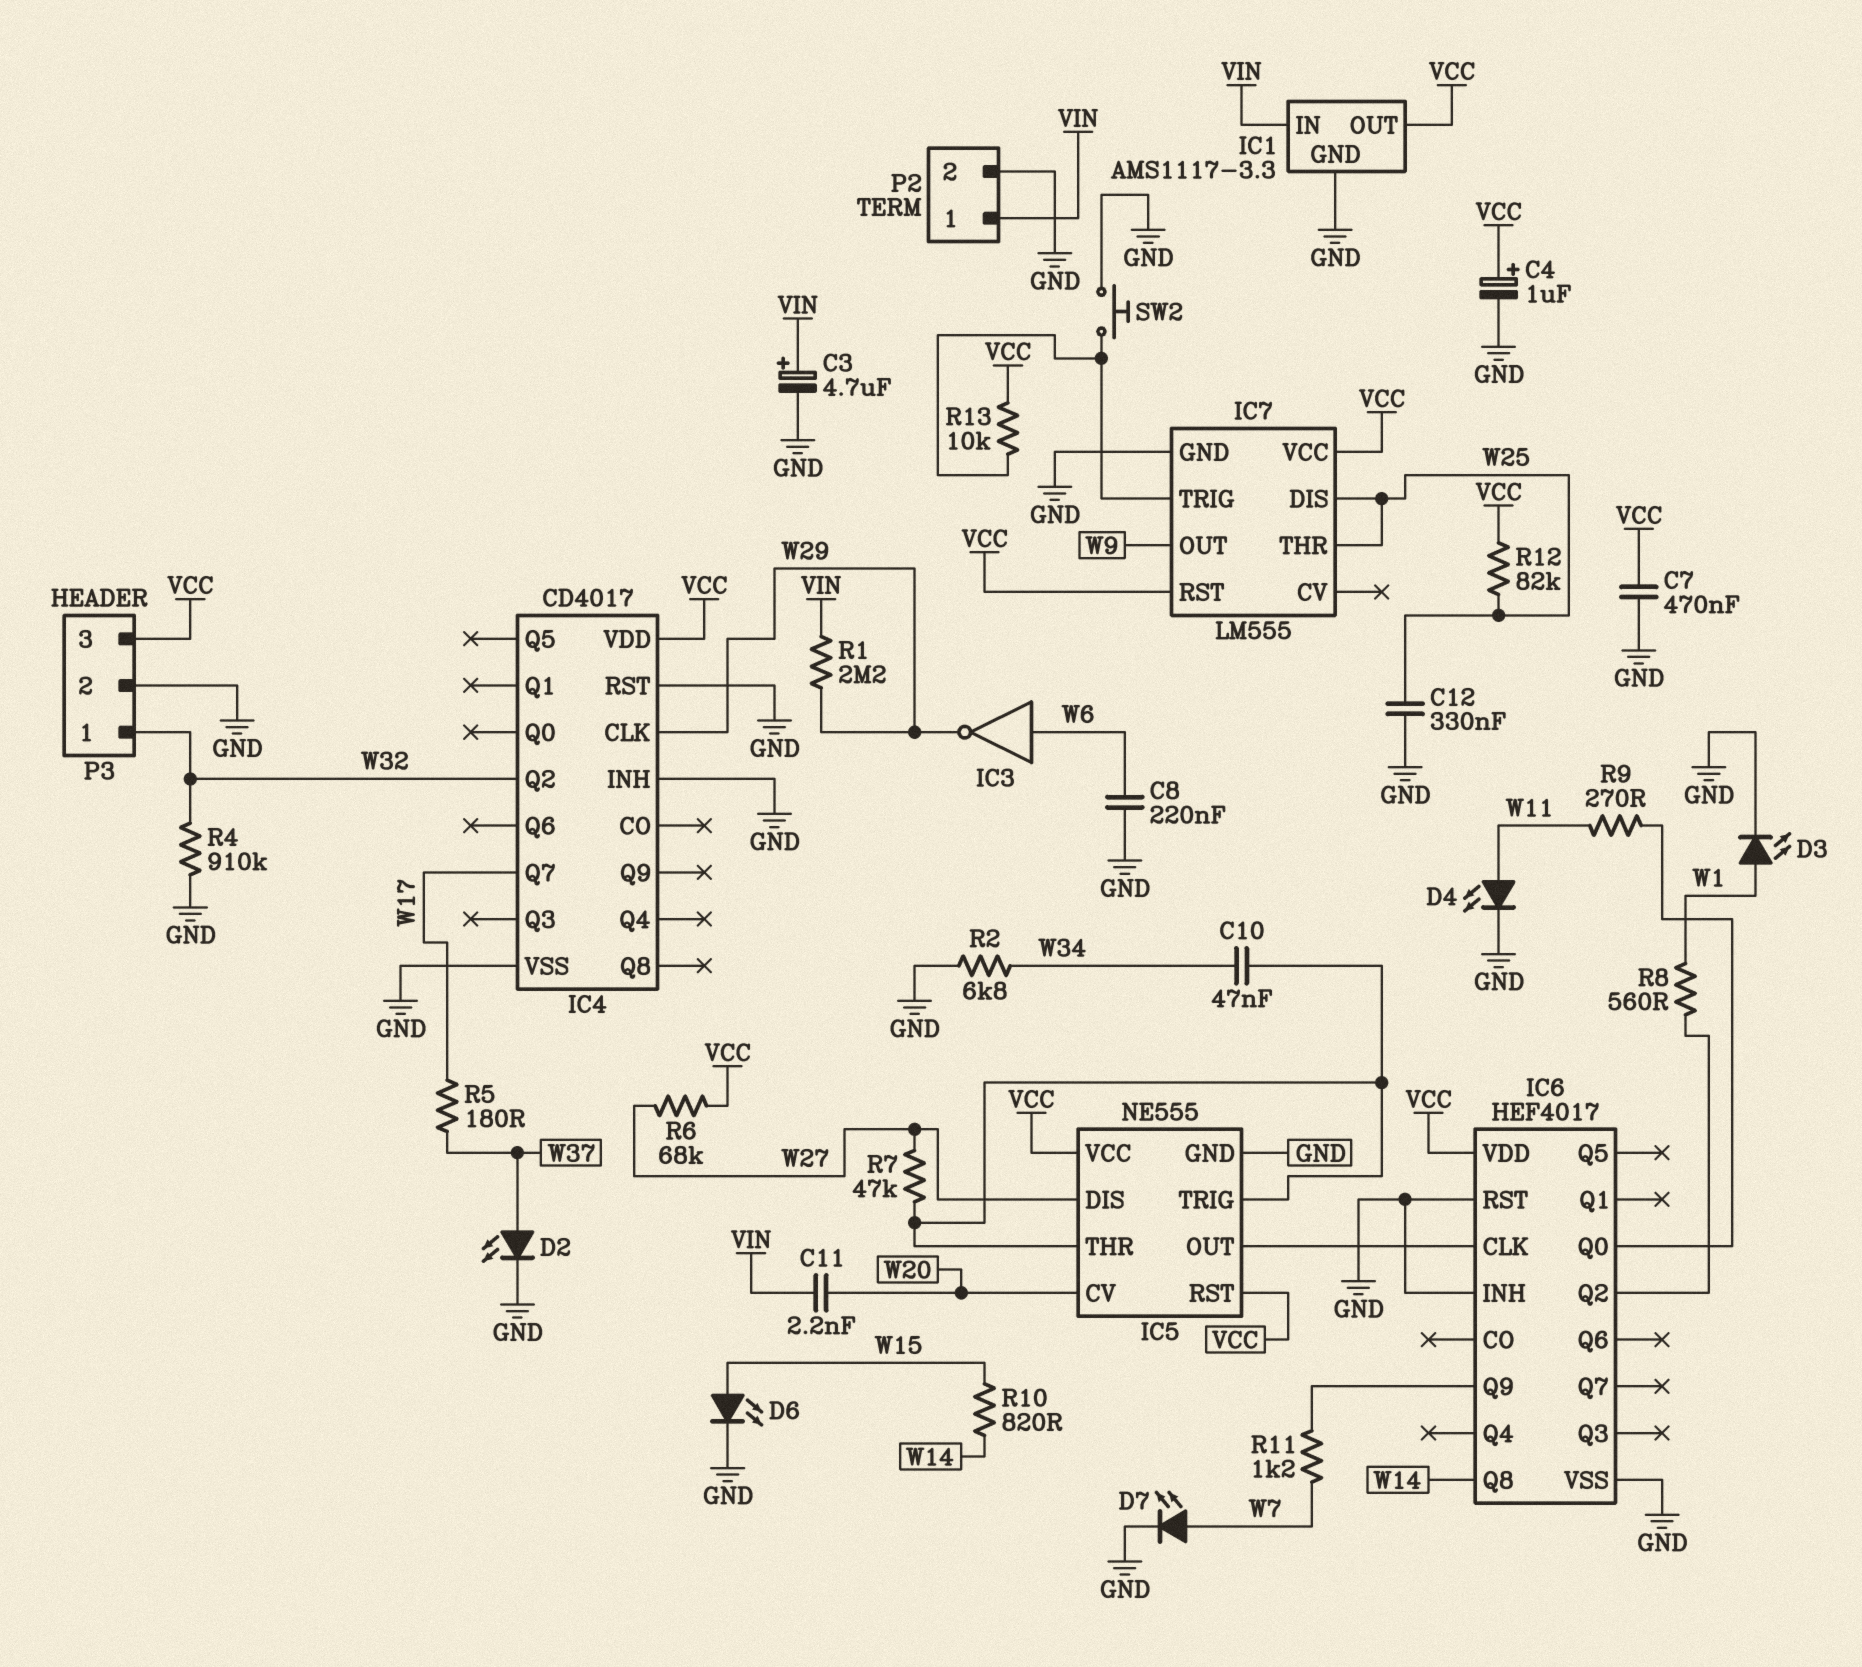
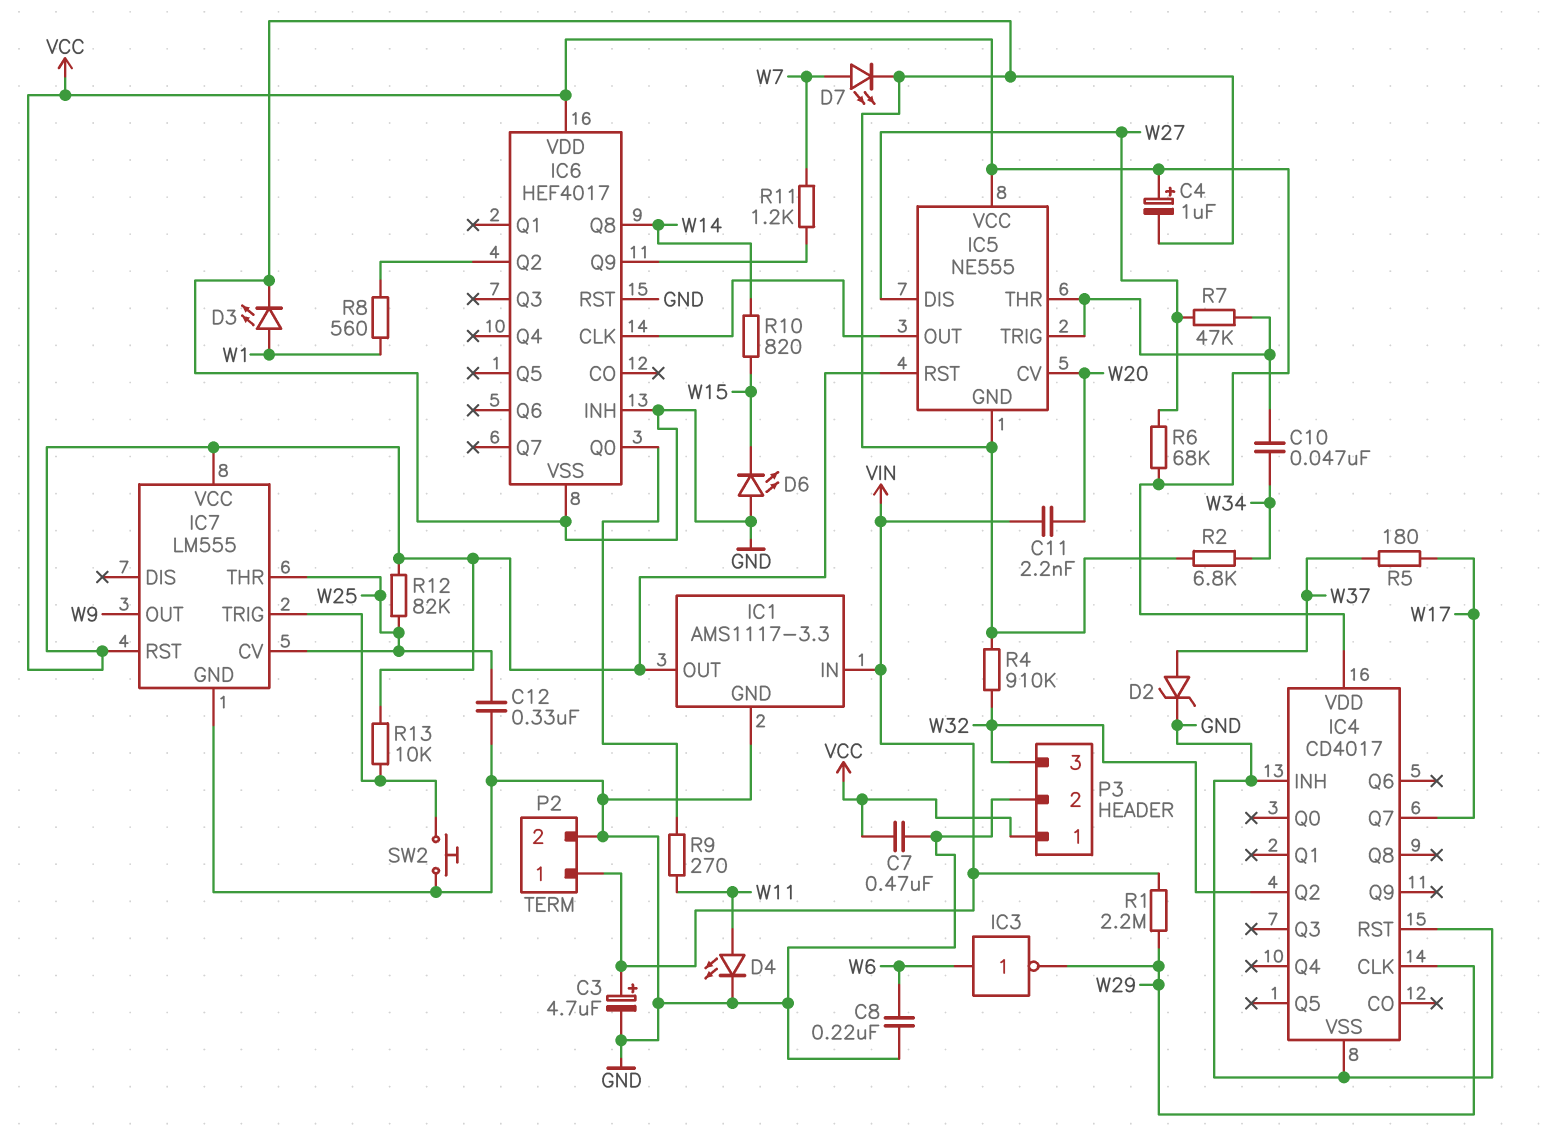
D2: LED (A W37, K GND) -> zener (A W37, K GND)
D6: LED (A W15, K GND) -> LED (A GND, K W15)
IC7 pin CV: none -> W25
IC7 pin DIS: W25 -> none
P3 pin 1: W32 -> VCC
P3 pin 3: VCC -> W32

